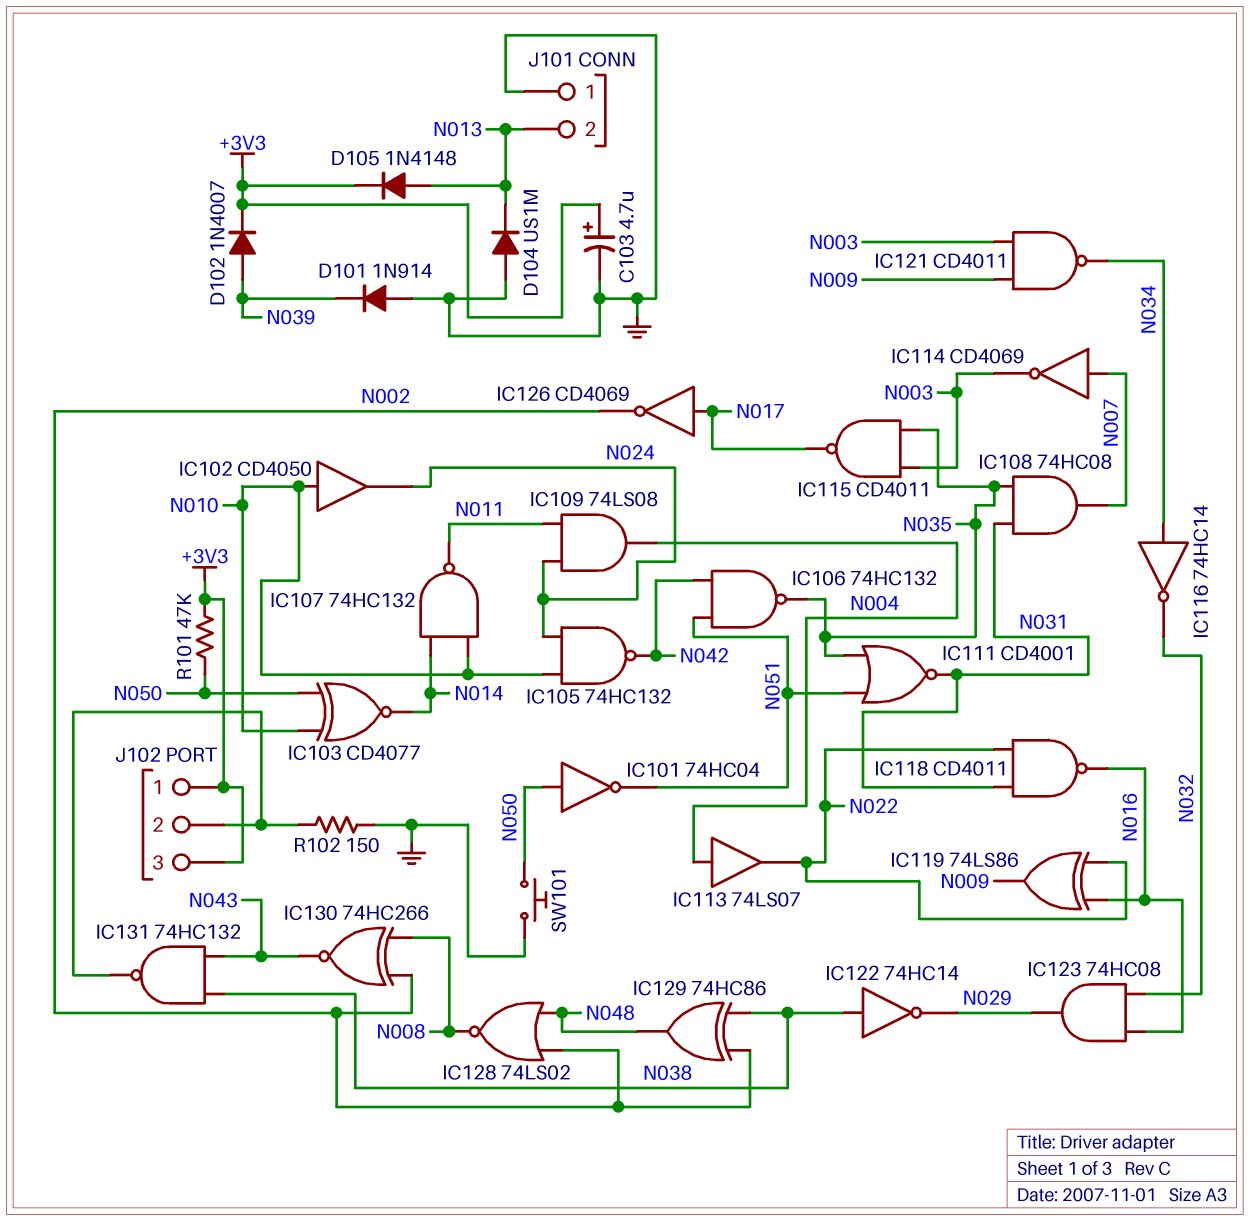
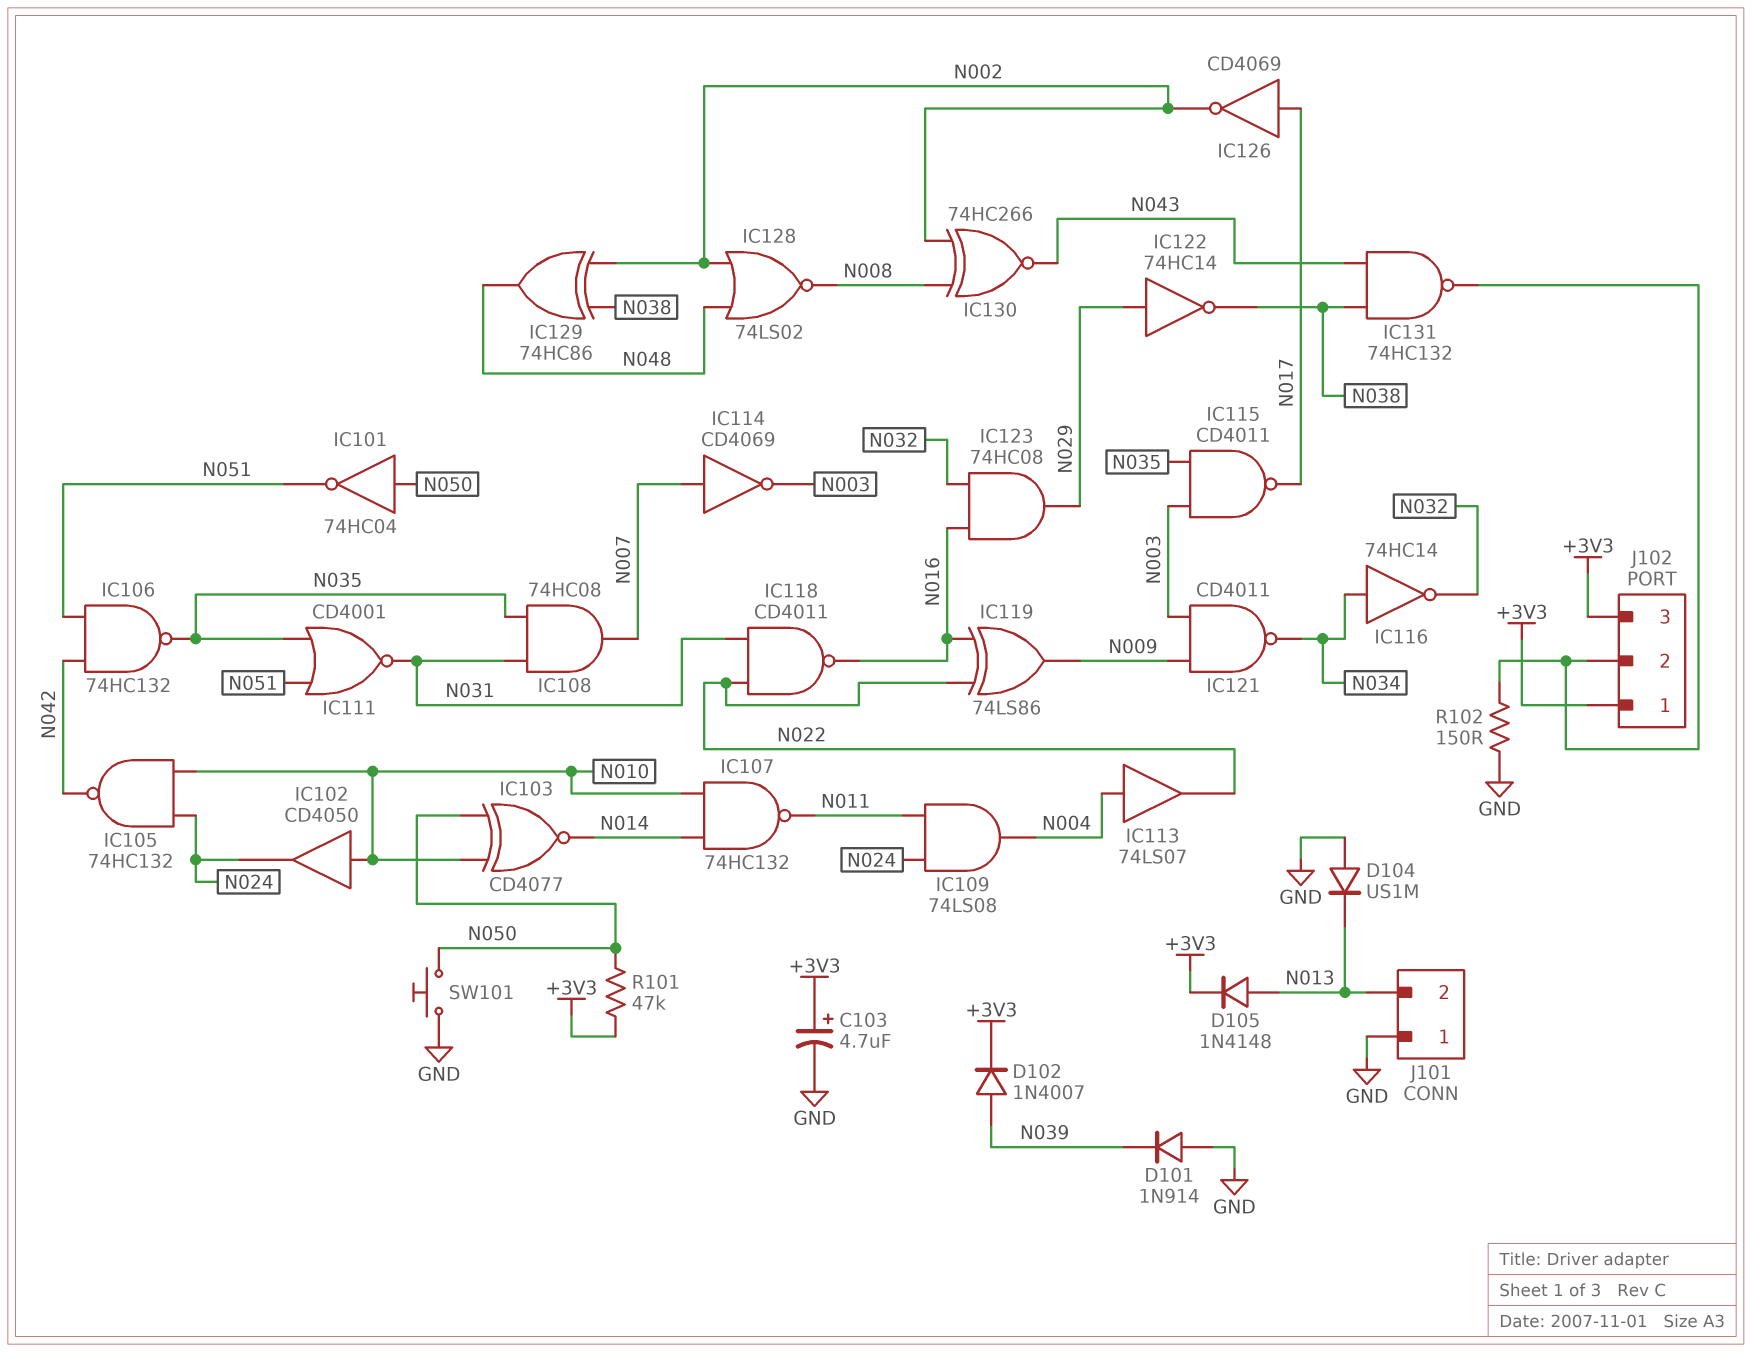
IC122: NOT 74HC14 (in N038, out N029) -> NOT 74HC14 (in N029, out N038)

